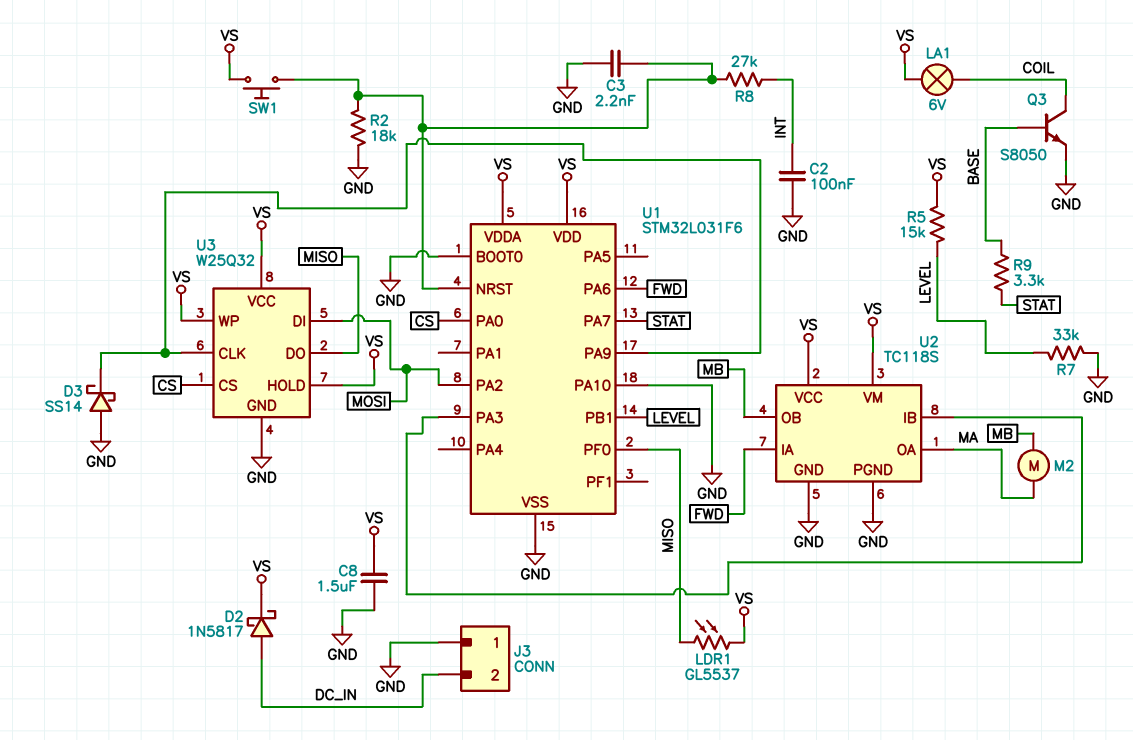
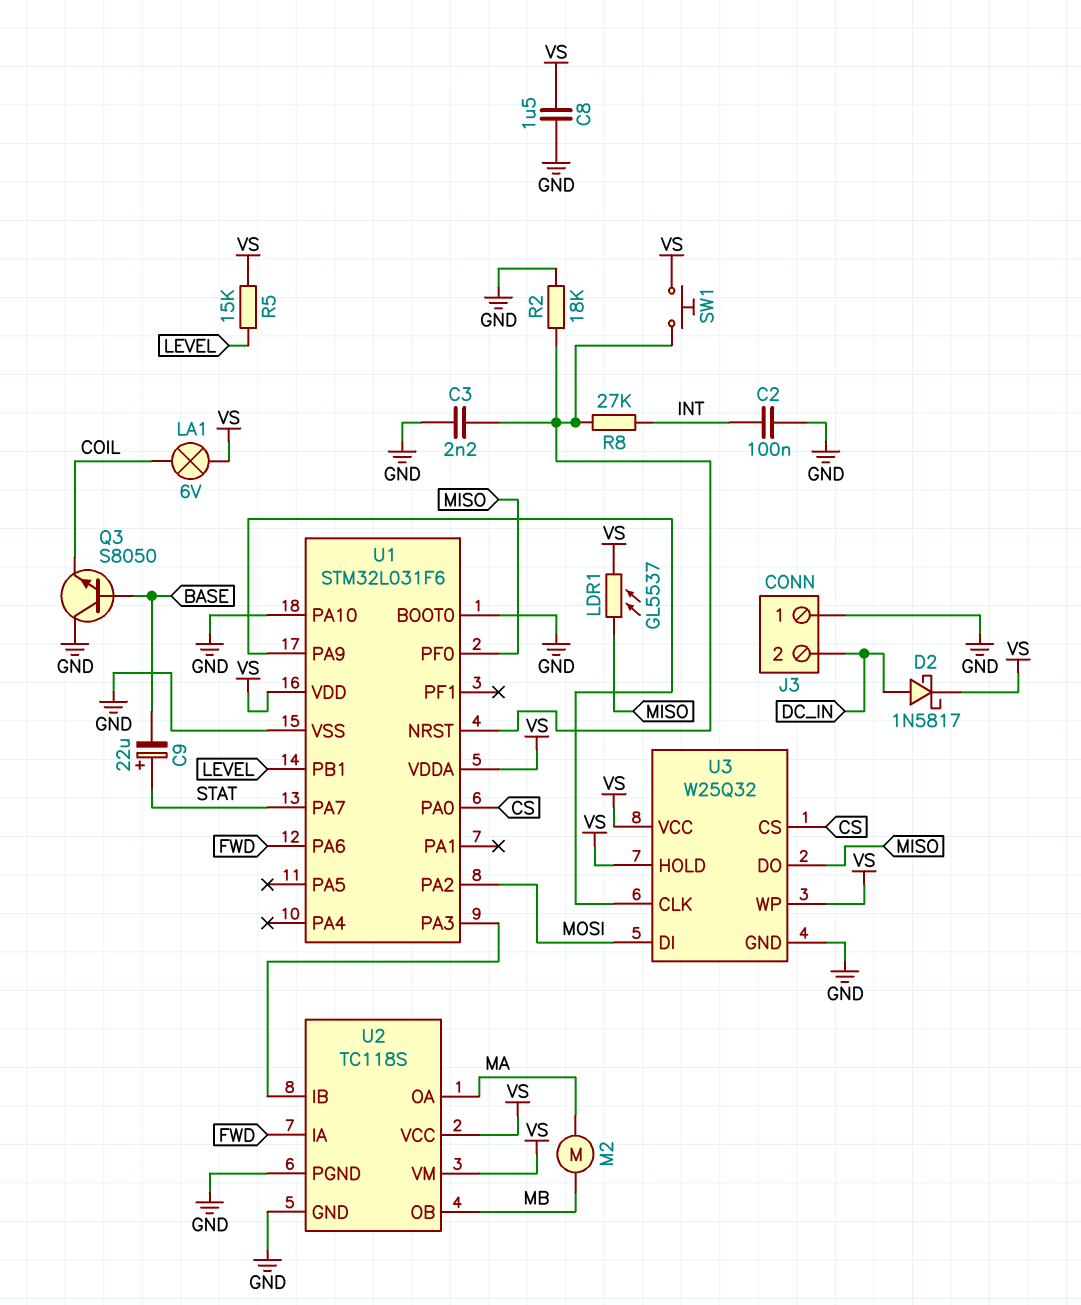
C9: none -> 22uF (plus STAT, minus BASE)
D3: schottky SS14 (A GND, K U1/PA9) -> none
Q3: NPN S8050 (B BASE, C COIL, E GND) -> NPN S8050 (B BASE, C GND, E COIL)
R7: 33k (GND, LEVEL) -> none
R9: 3.3k (BASE, STAT) -> none

